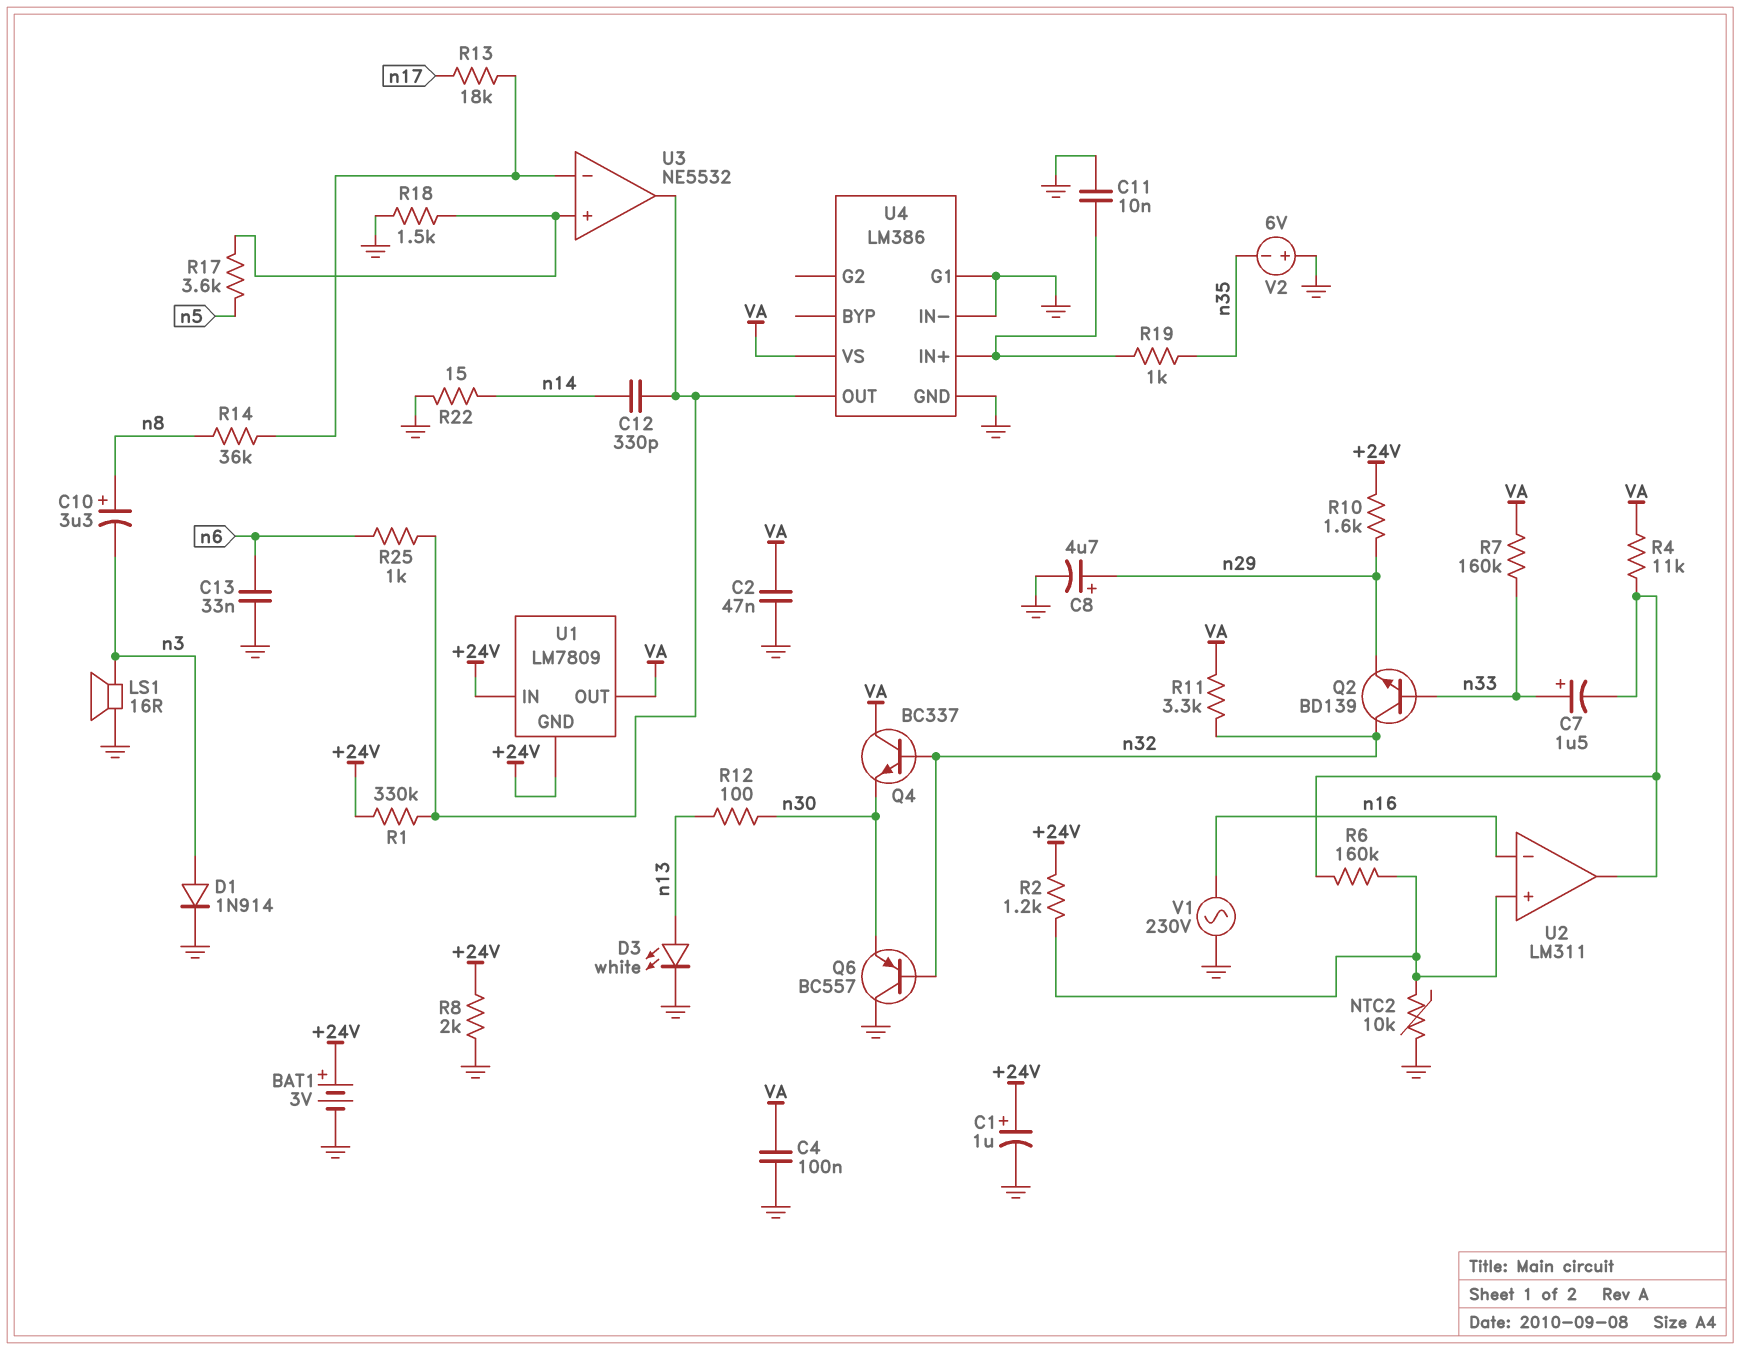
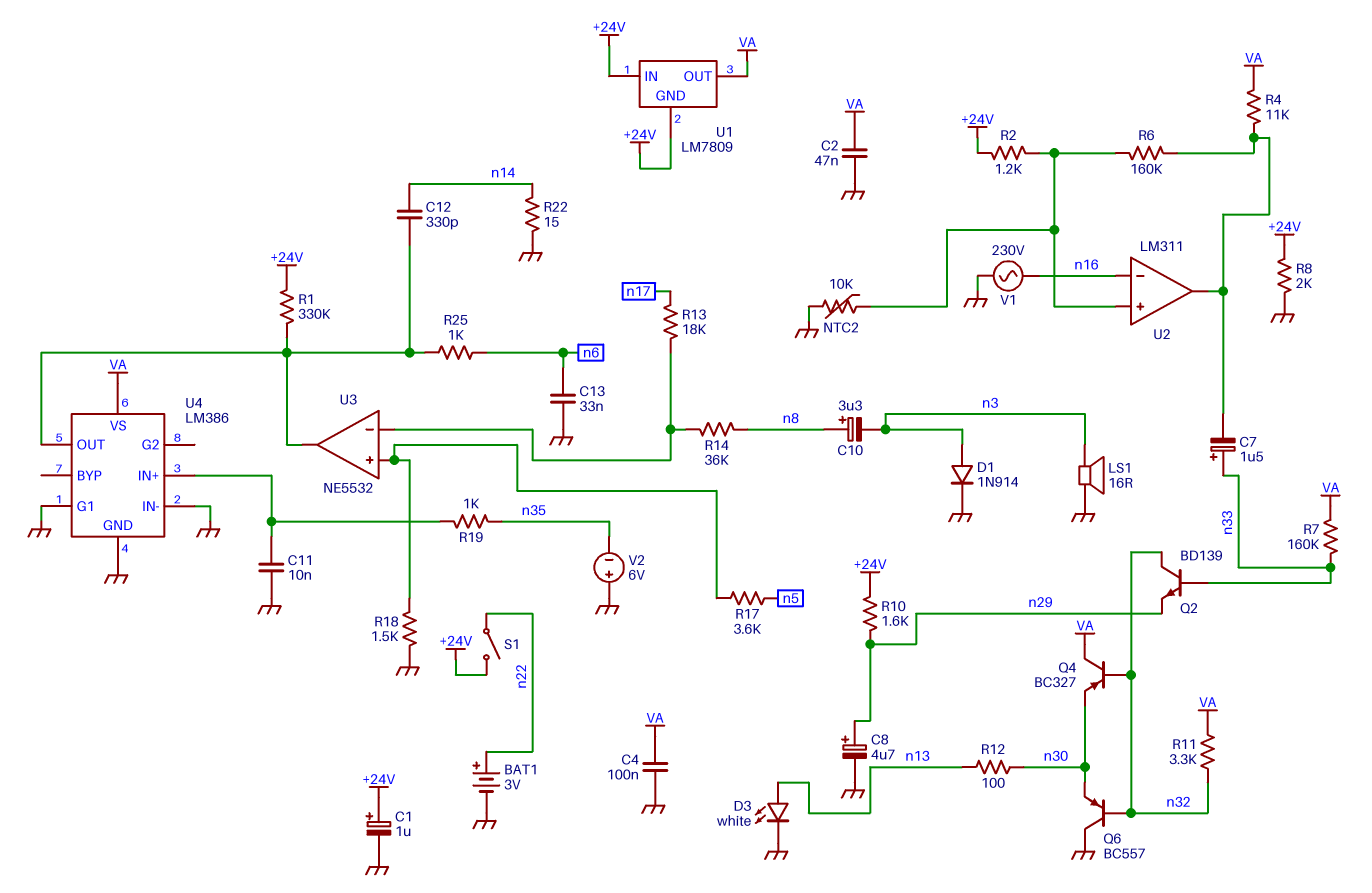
BAT1: 3V (plus +24V, minus GND) -> 3V (plus n22, minus GND)
Q4: NPN BC337 (B n32, C VA, E n30) -> PNP BC327 (B n32, C VA, E n30)
S1: none -> switch (+24V, n22)

